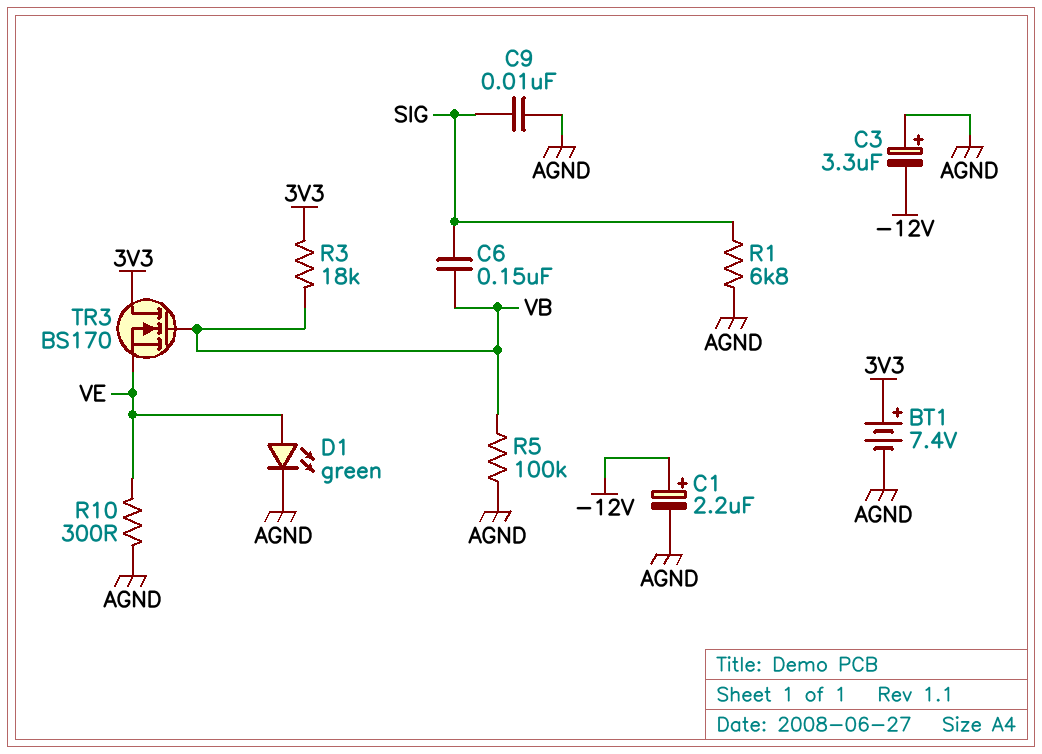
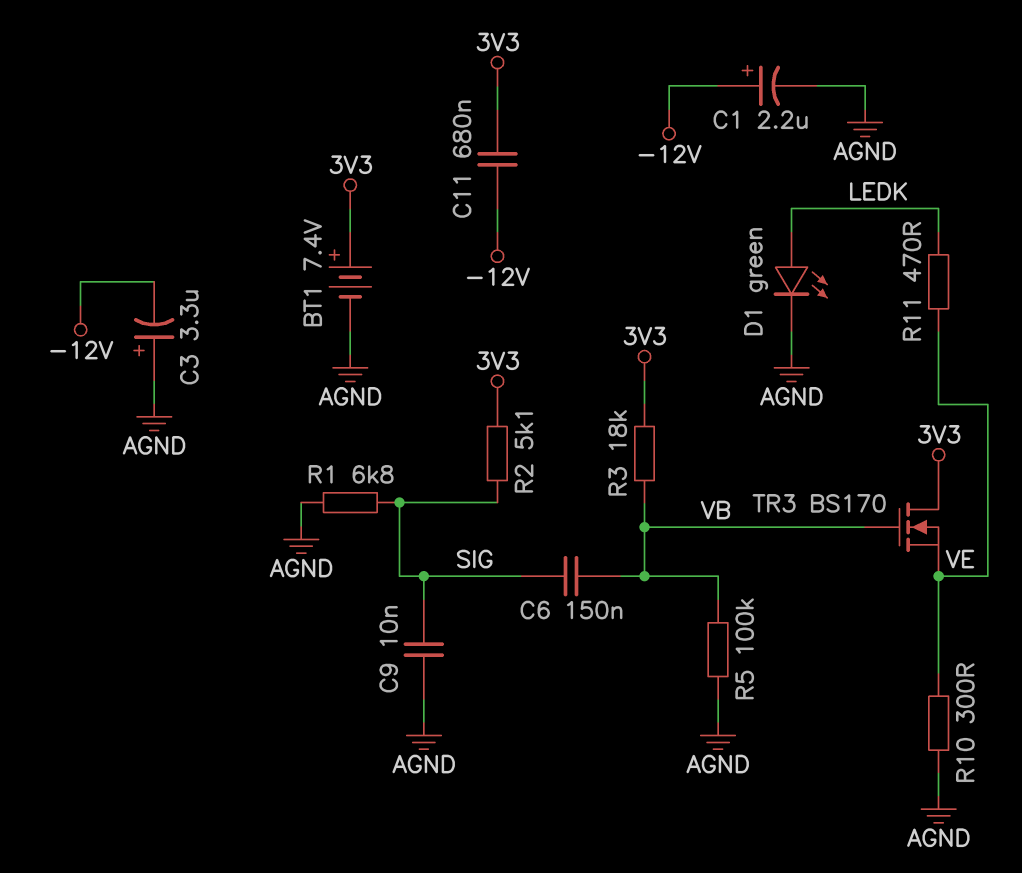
C11: none -> 680nF (-12V, 3V3)
D1: LED green (A VE, K AGND) -> LED green (A LEDK, K AGND)
R2: none -> 5.1k (3V3, SIG)
R11: none -> 470 (LEDK, VE)

